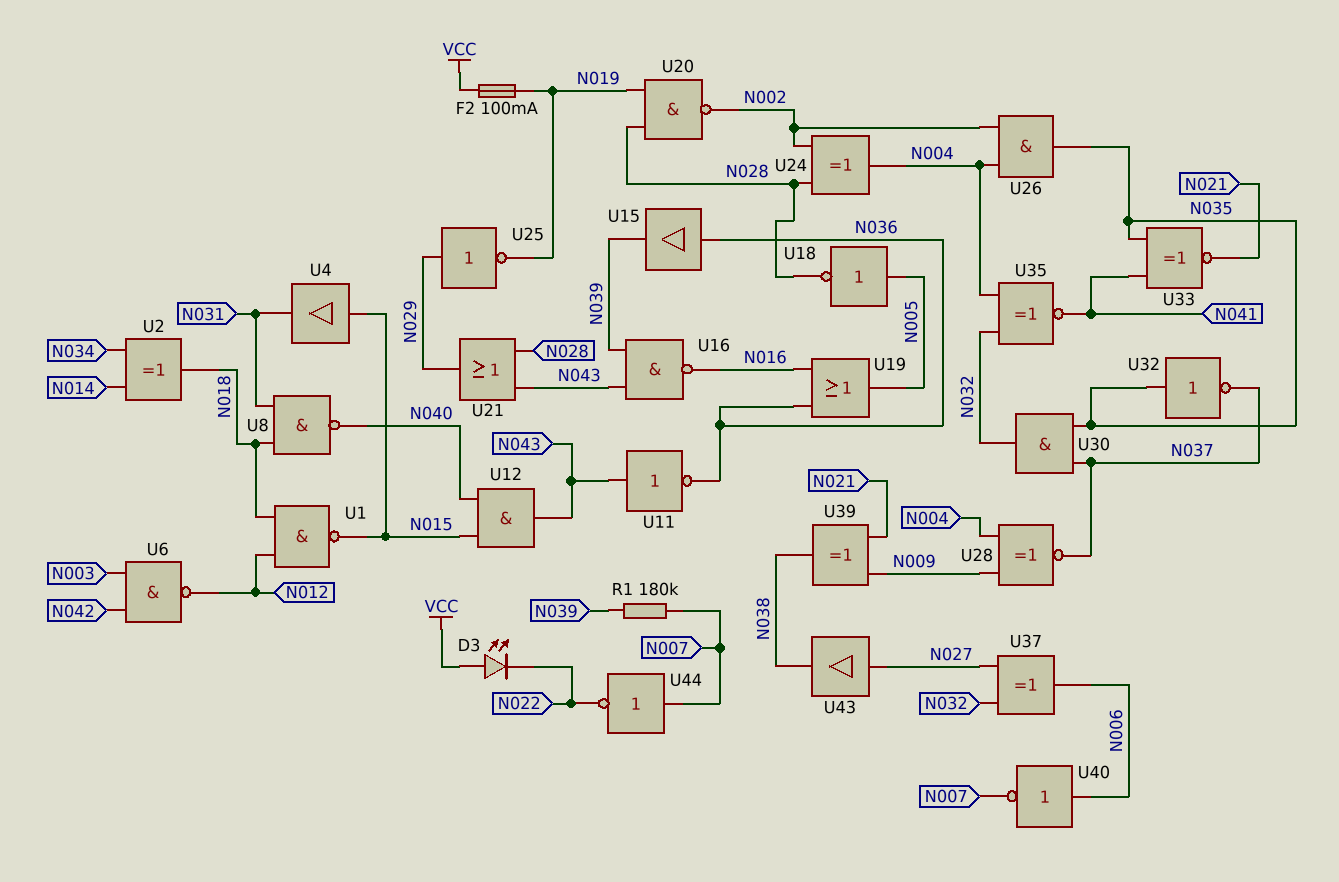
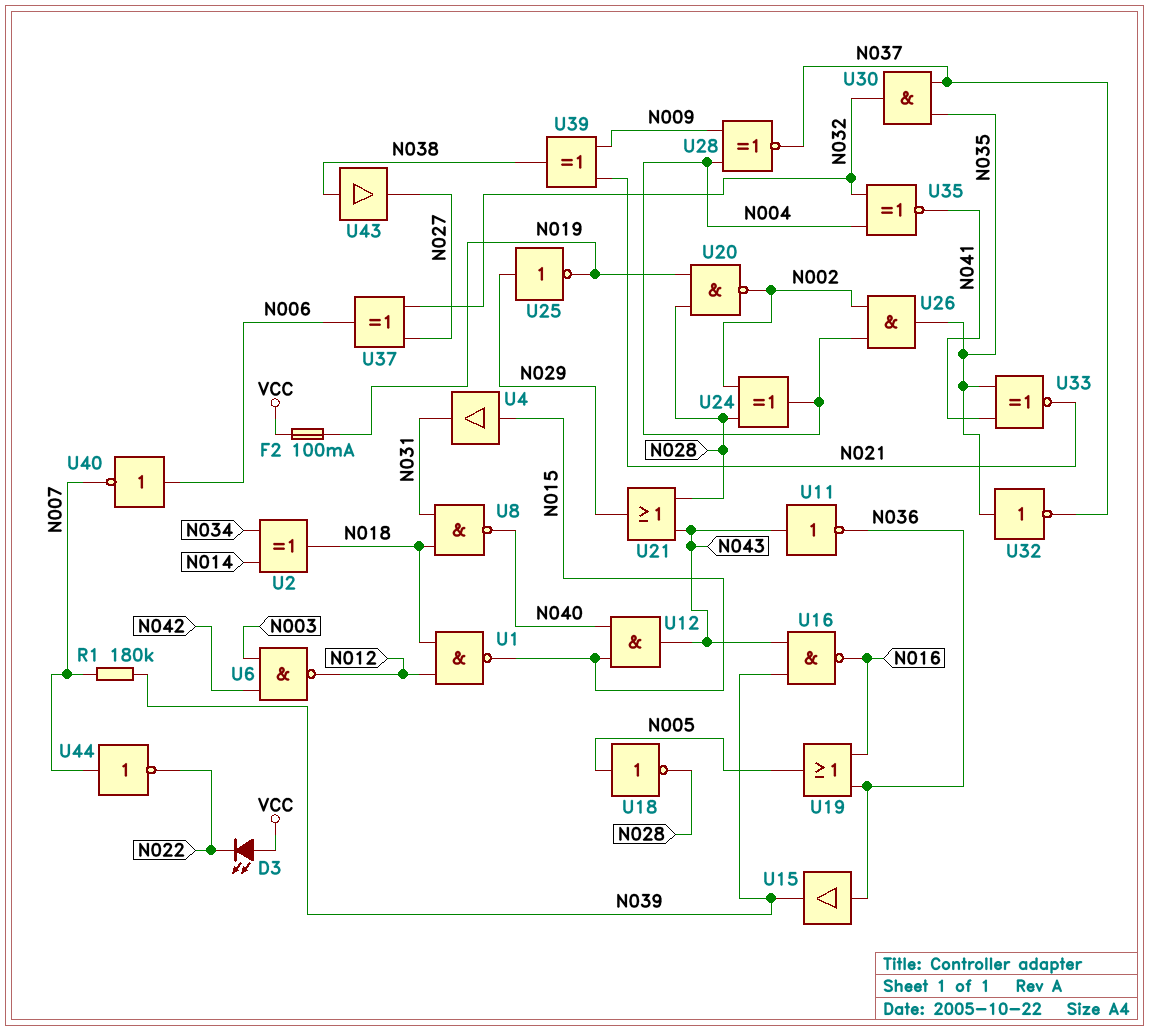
U43: buffer (in N027, out N038) -> buffer (in N038, out N027)

